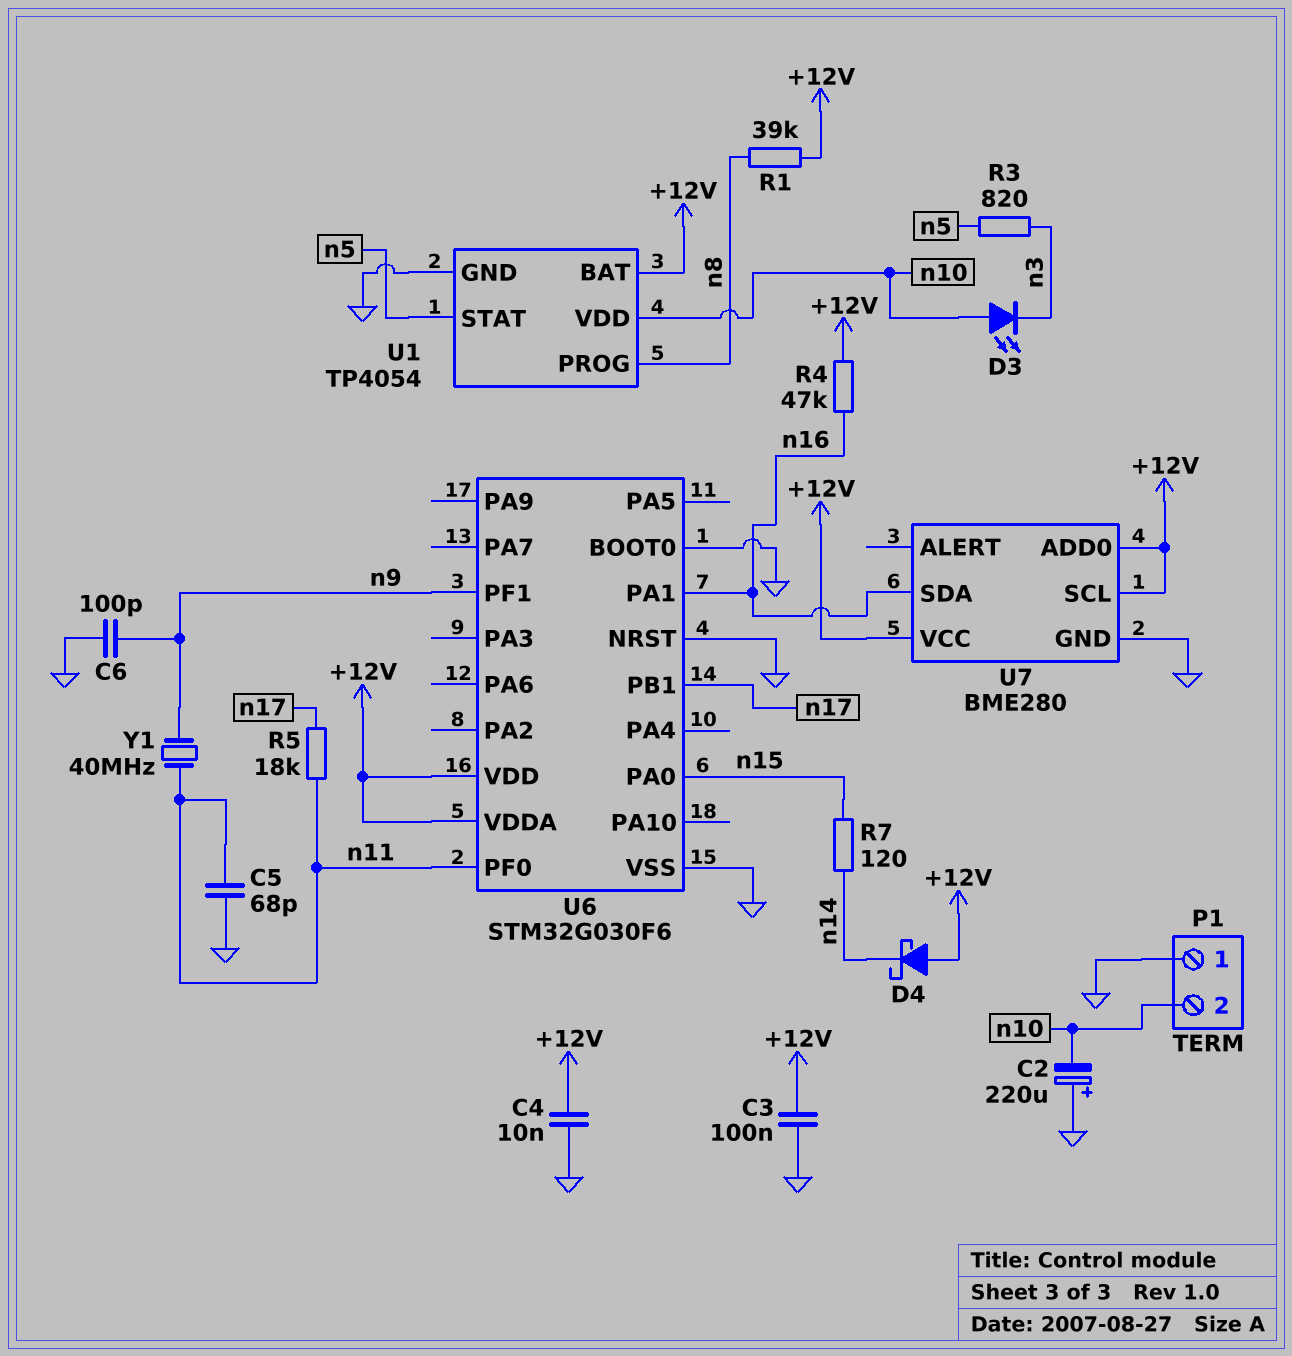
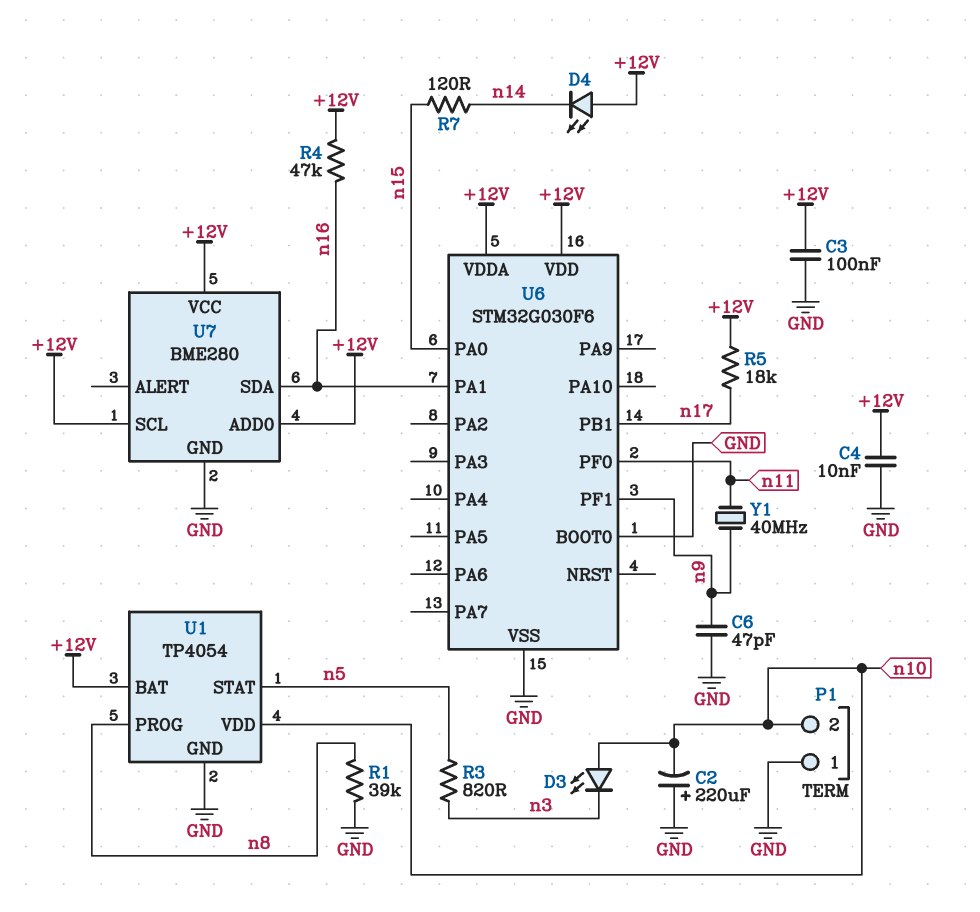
C5: 68pF (GND, n11) -> none
C6: 100pF (GND, n9) -> 47pF (GND, n9)
D4: schottky (A +12V, K n14) -> LED (A +12V, K n14)
R1: 39k (+12V, n8) -> 39k (GND, n8)
R5: 18k (n11, n17) -> 18k (+12V, n17)
U6 pin NRST: GND -> none

